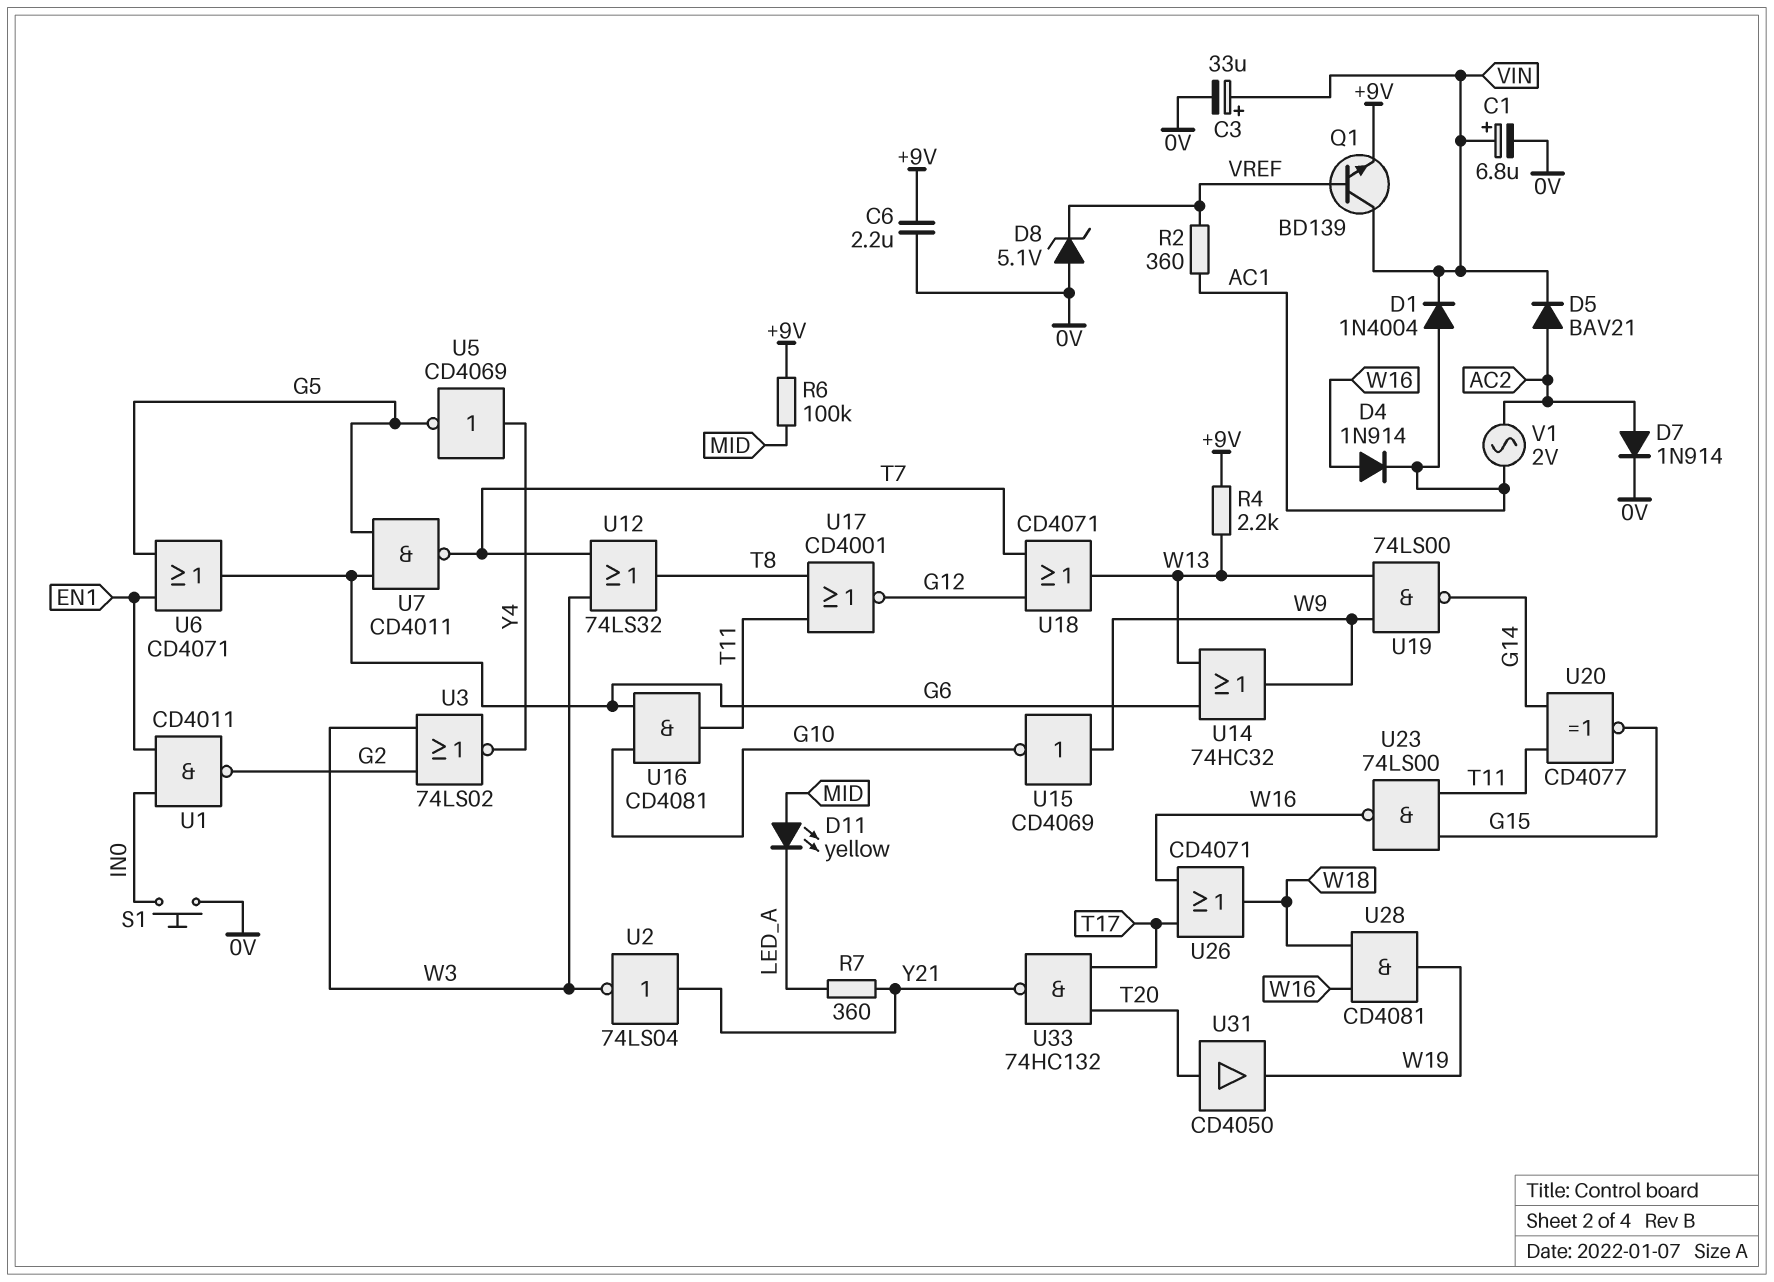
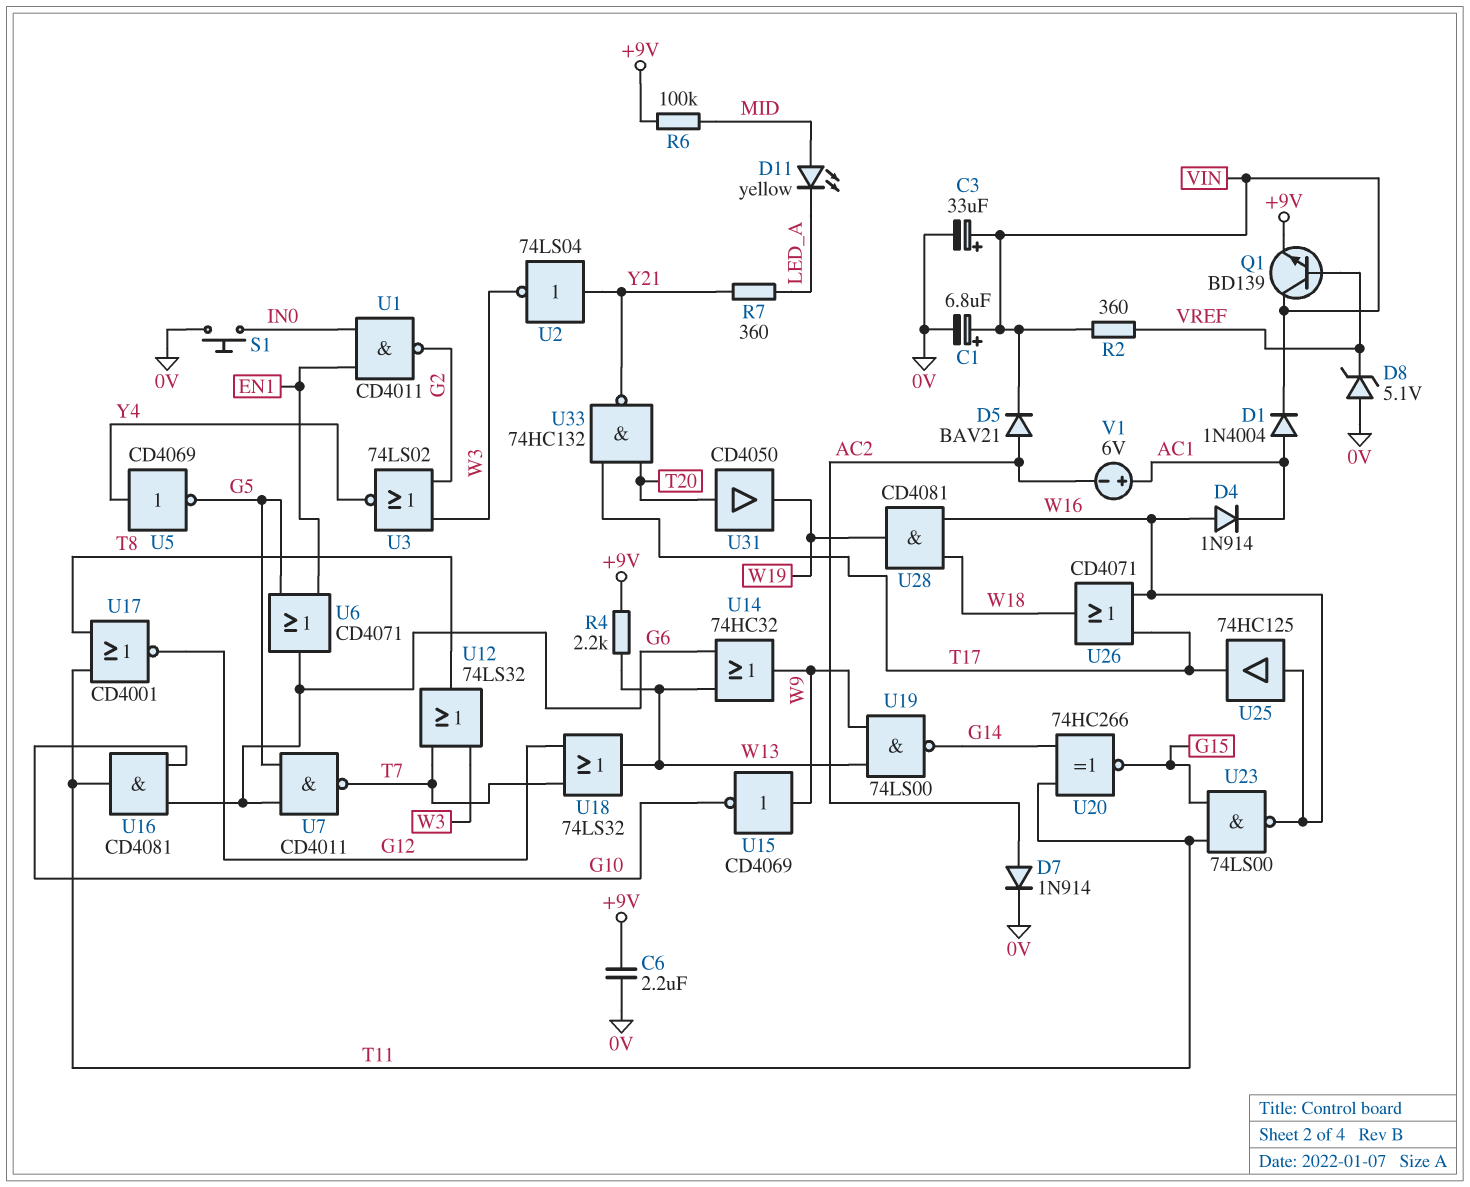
R2: 360 (AC1, VREF) -> 360 (VIN, VREF)
U18: OR CD4071 (in G12, in T7, out W13) -> OR 74LS32 (in G12, in T7, out W13)
U20: XNOR CD4077 (in G14, in T11, out G15) -> XNOR 74HC266 (in G14, in T11, out G15)
U25: none -> buffer 74HC125 (in W16, out T17)
V1: AC 2V (AC1, AC2) -> 6V (plus AC1, minus AC2)

